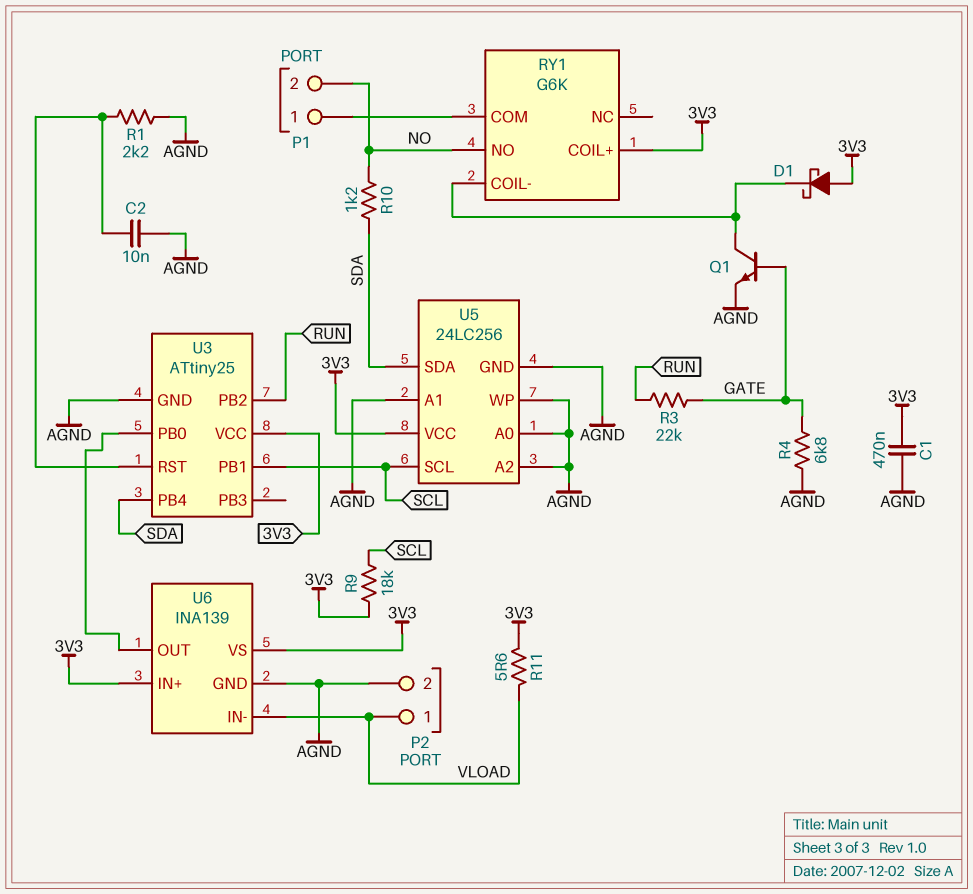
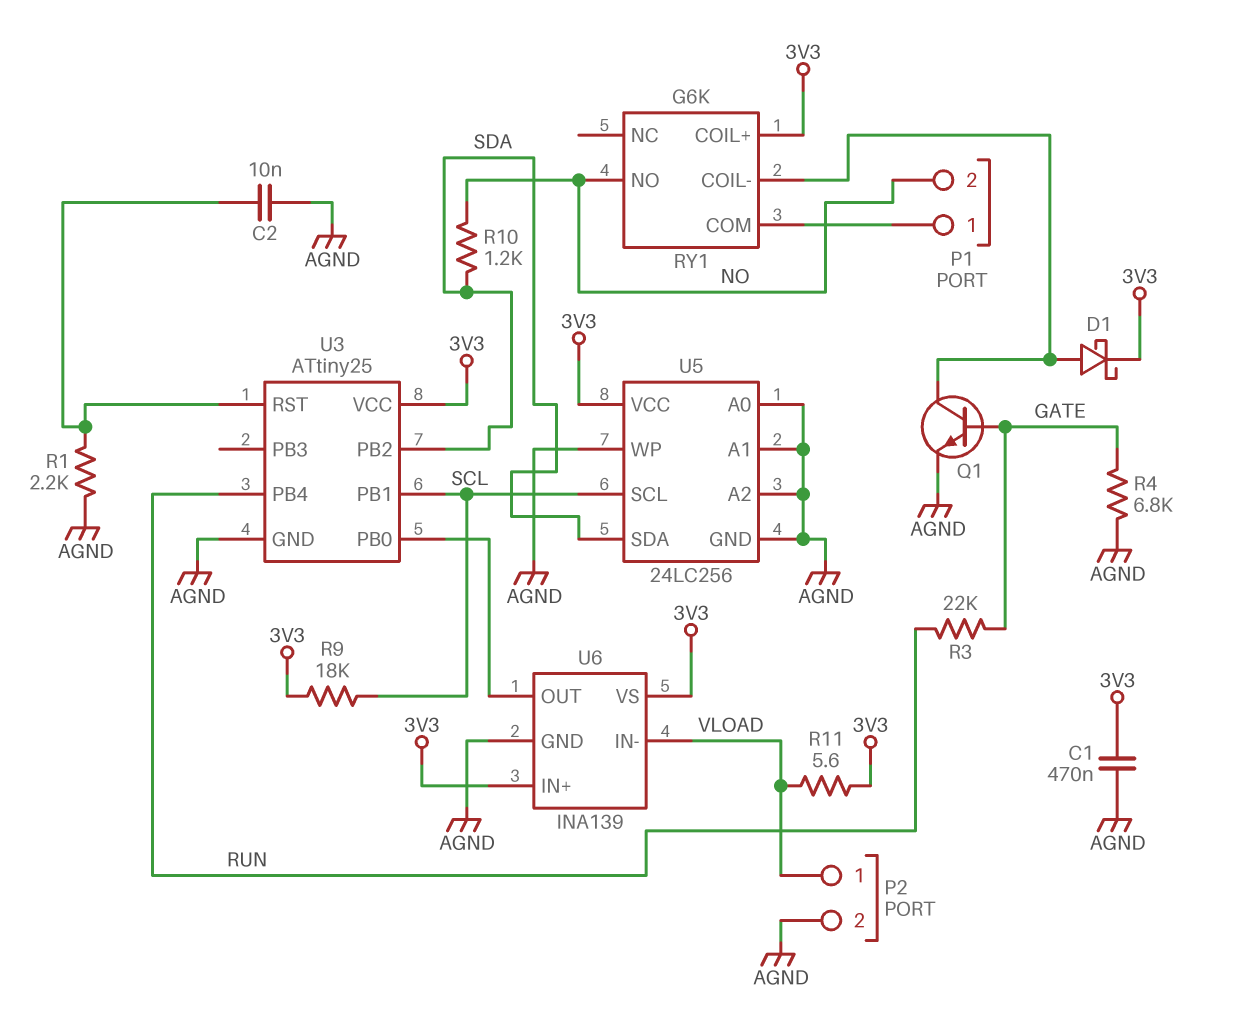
D1: schottky (A 3V3, K RY1/COIL-) -> schottky (A RY1/COIL-, K 3V3)
U3 pin PB2: RUN -> SDA
U3 pin PB4: SDA -> RUN

